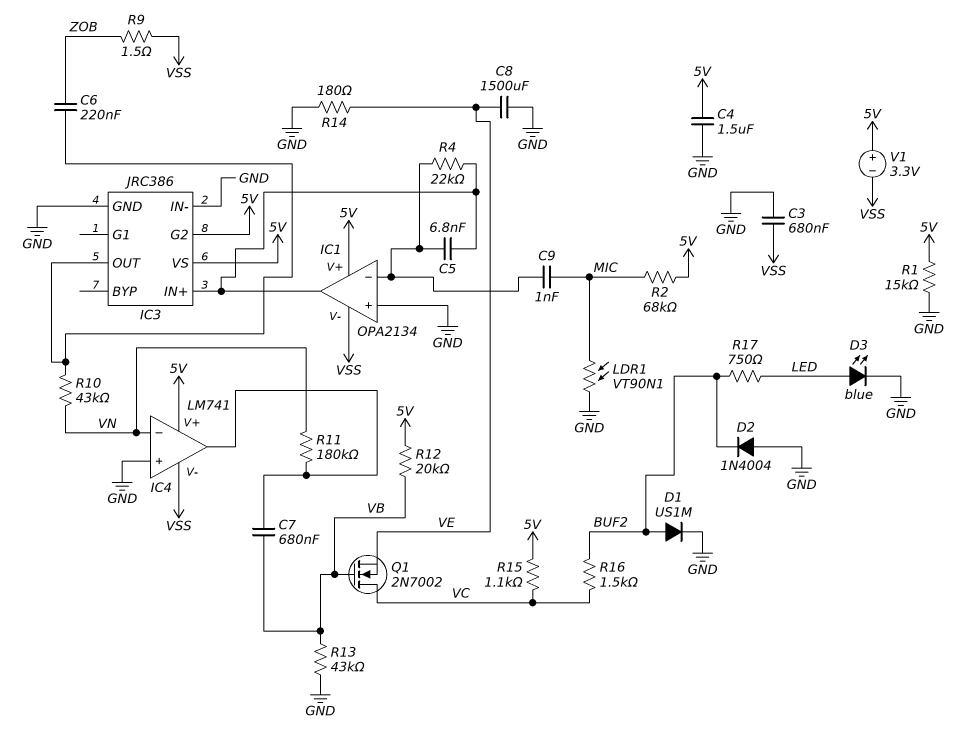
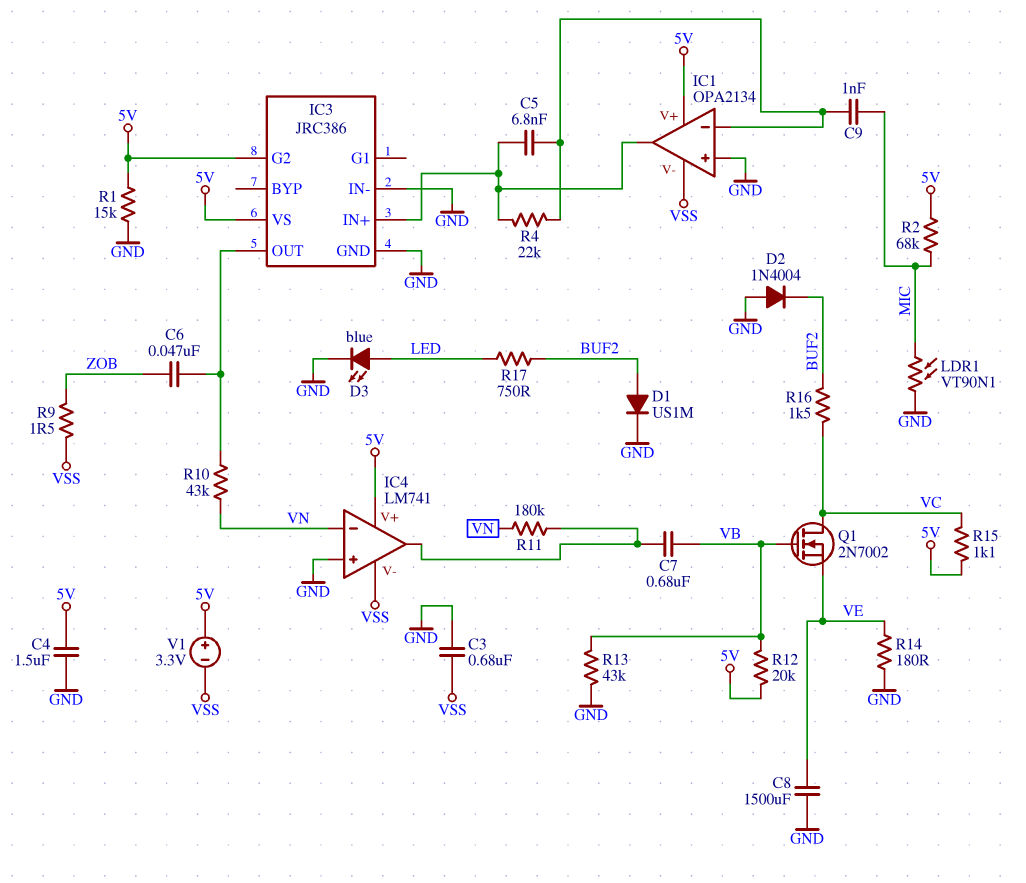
C6: 220nF (IC3/OUT, ZOB) -> 47nF (IC3/OUT, ZOB)

